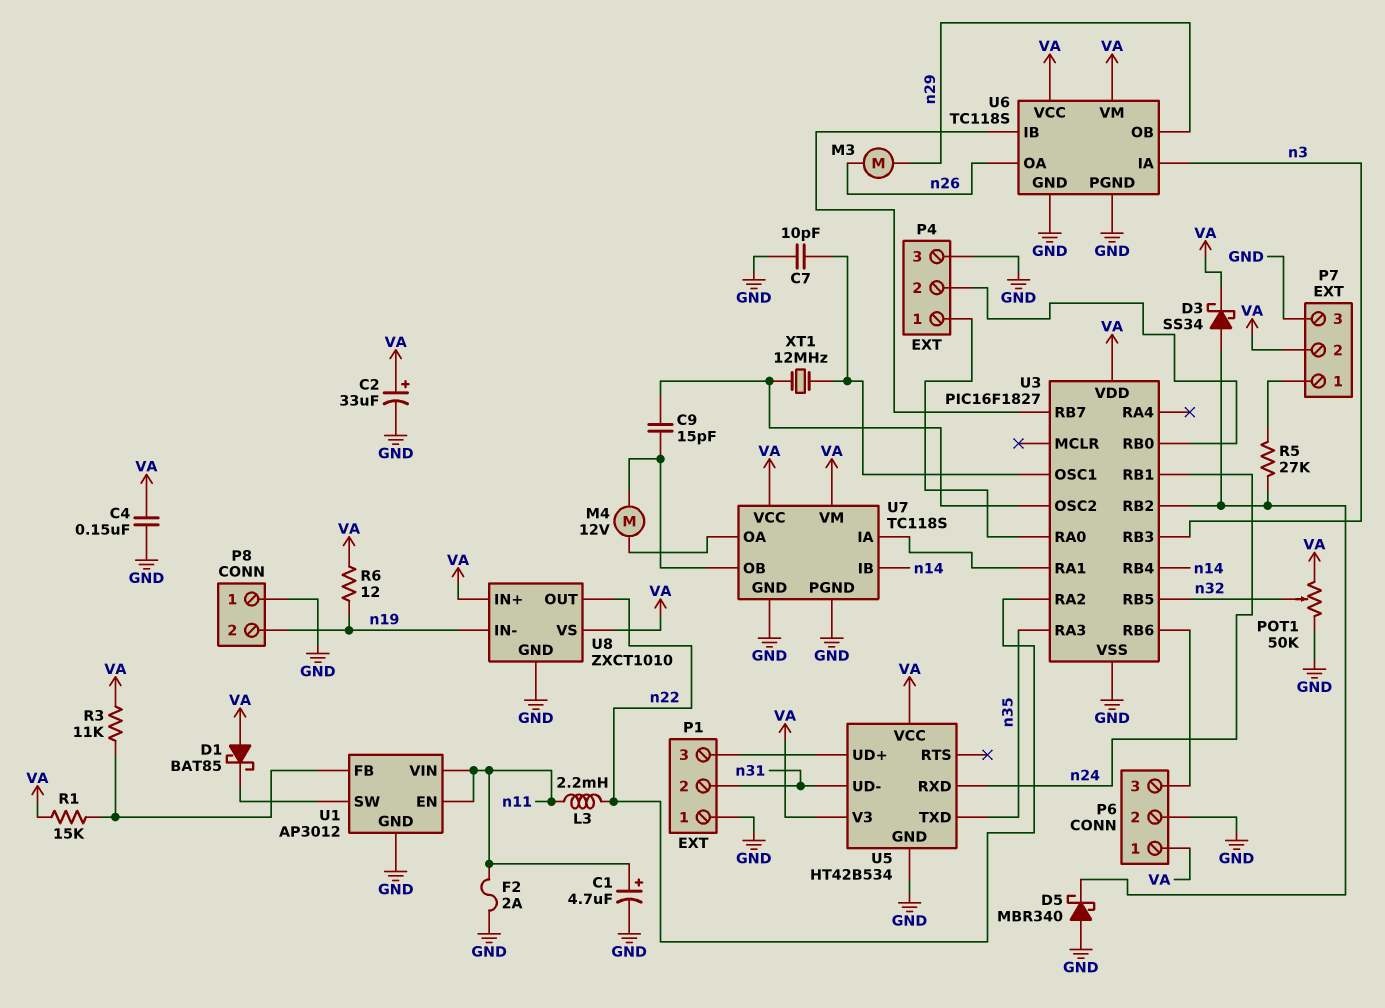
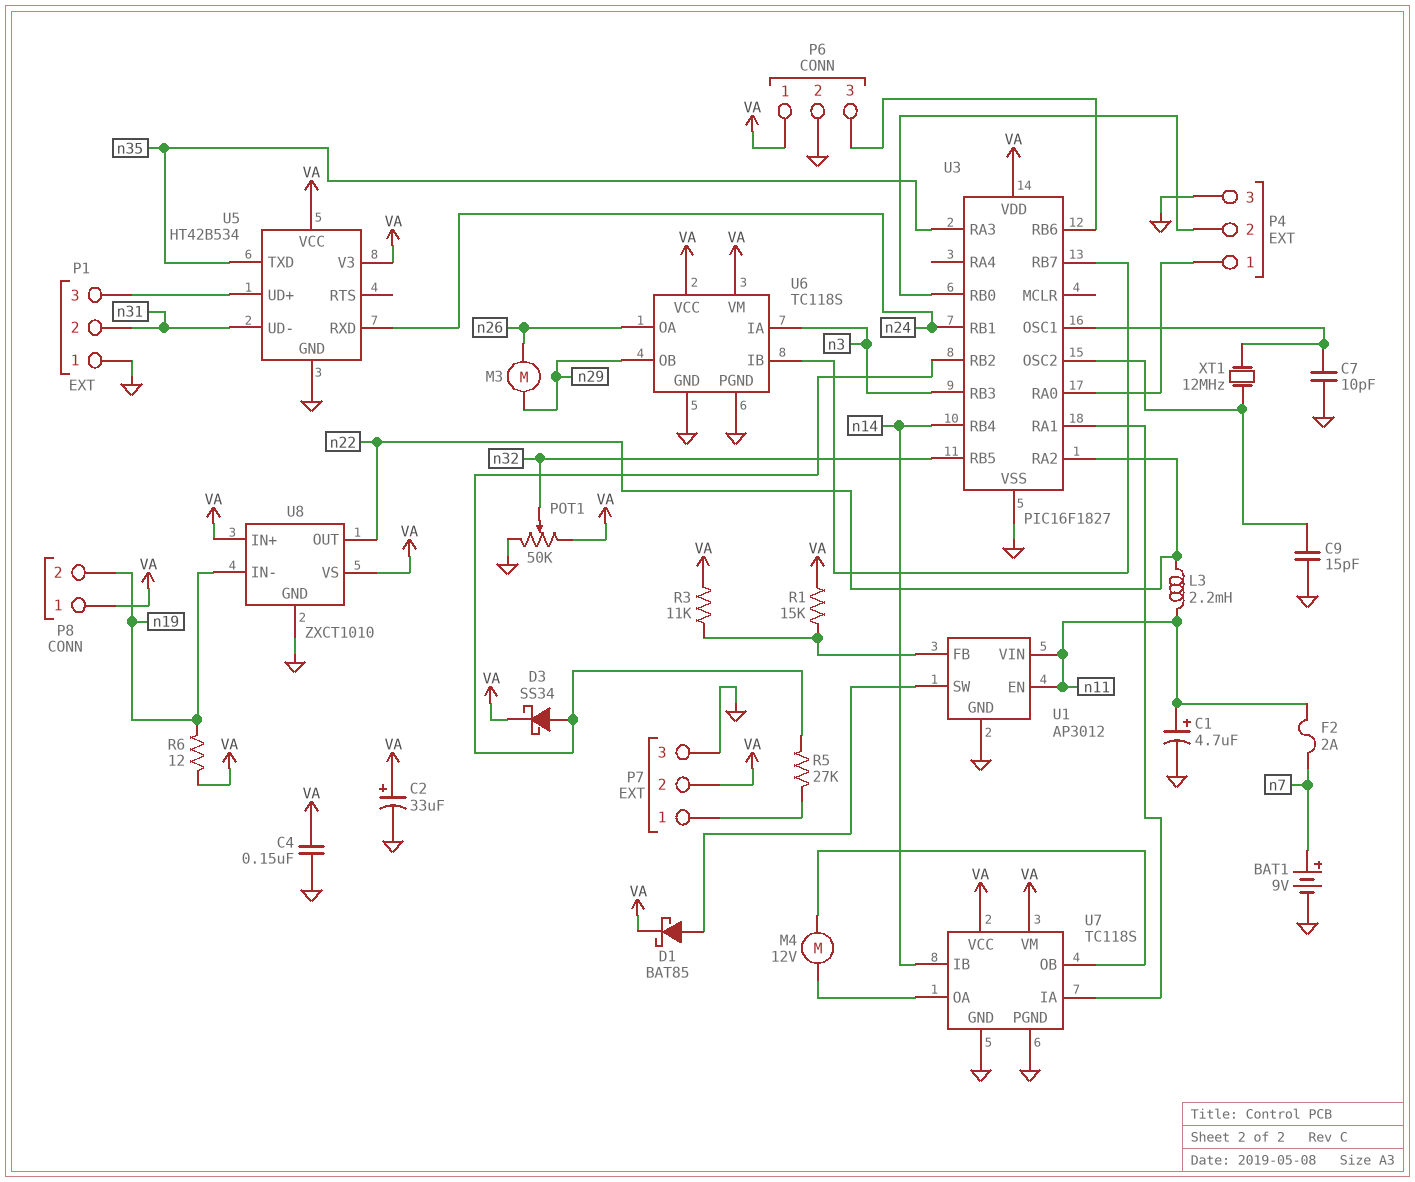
BAT1: none -> 9V (plus n7, minus GND)
C9: 15pF (U3/OSC2, U7/OB) -> 15pF (GND, U3/OSC2)
D1: schottky BAT85 (A VA, K U1/SW) -> schottky BAT85 (A U1/SW, K VA)
D5: schottky MBR340 (A GND, K U3/RB2) -> none
F2: 2A (GND, n11) -> 2A (n7, n11)
P8 pin 1: GND -> VA

